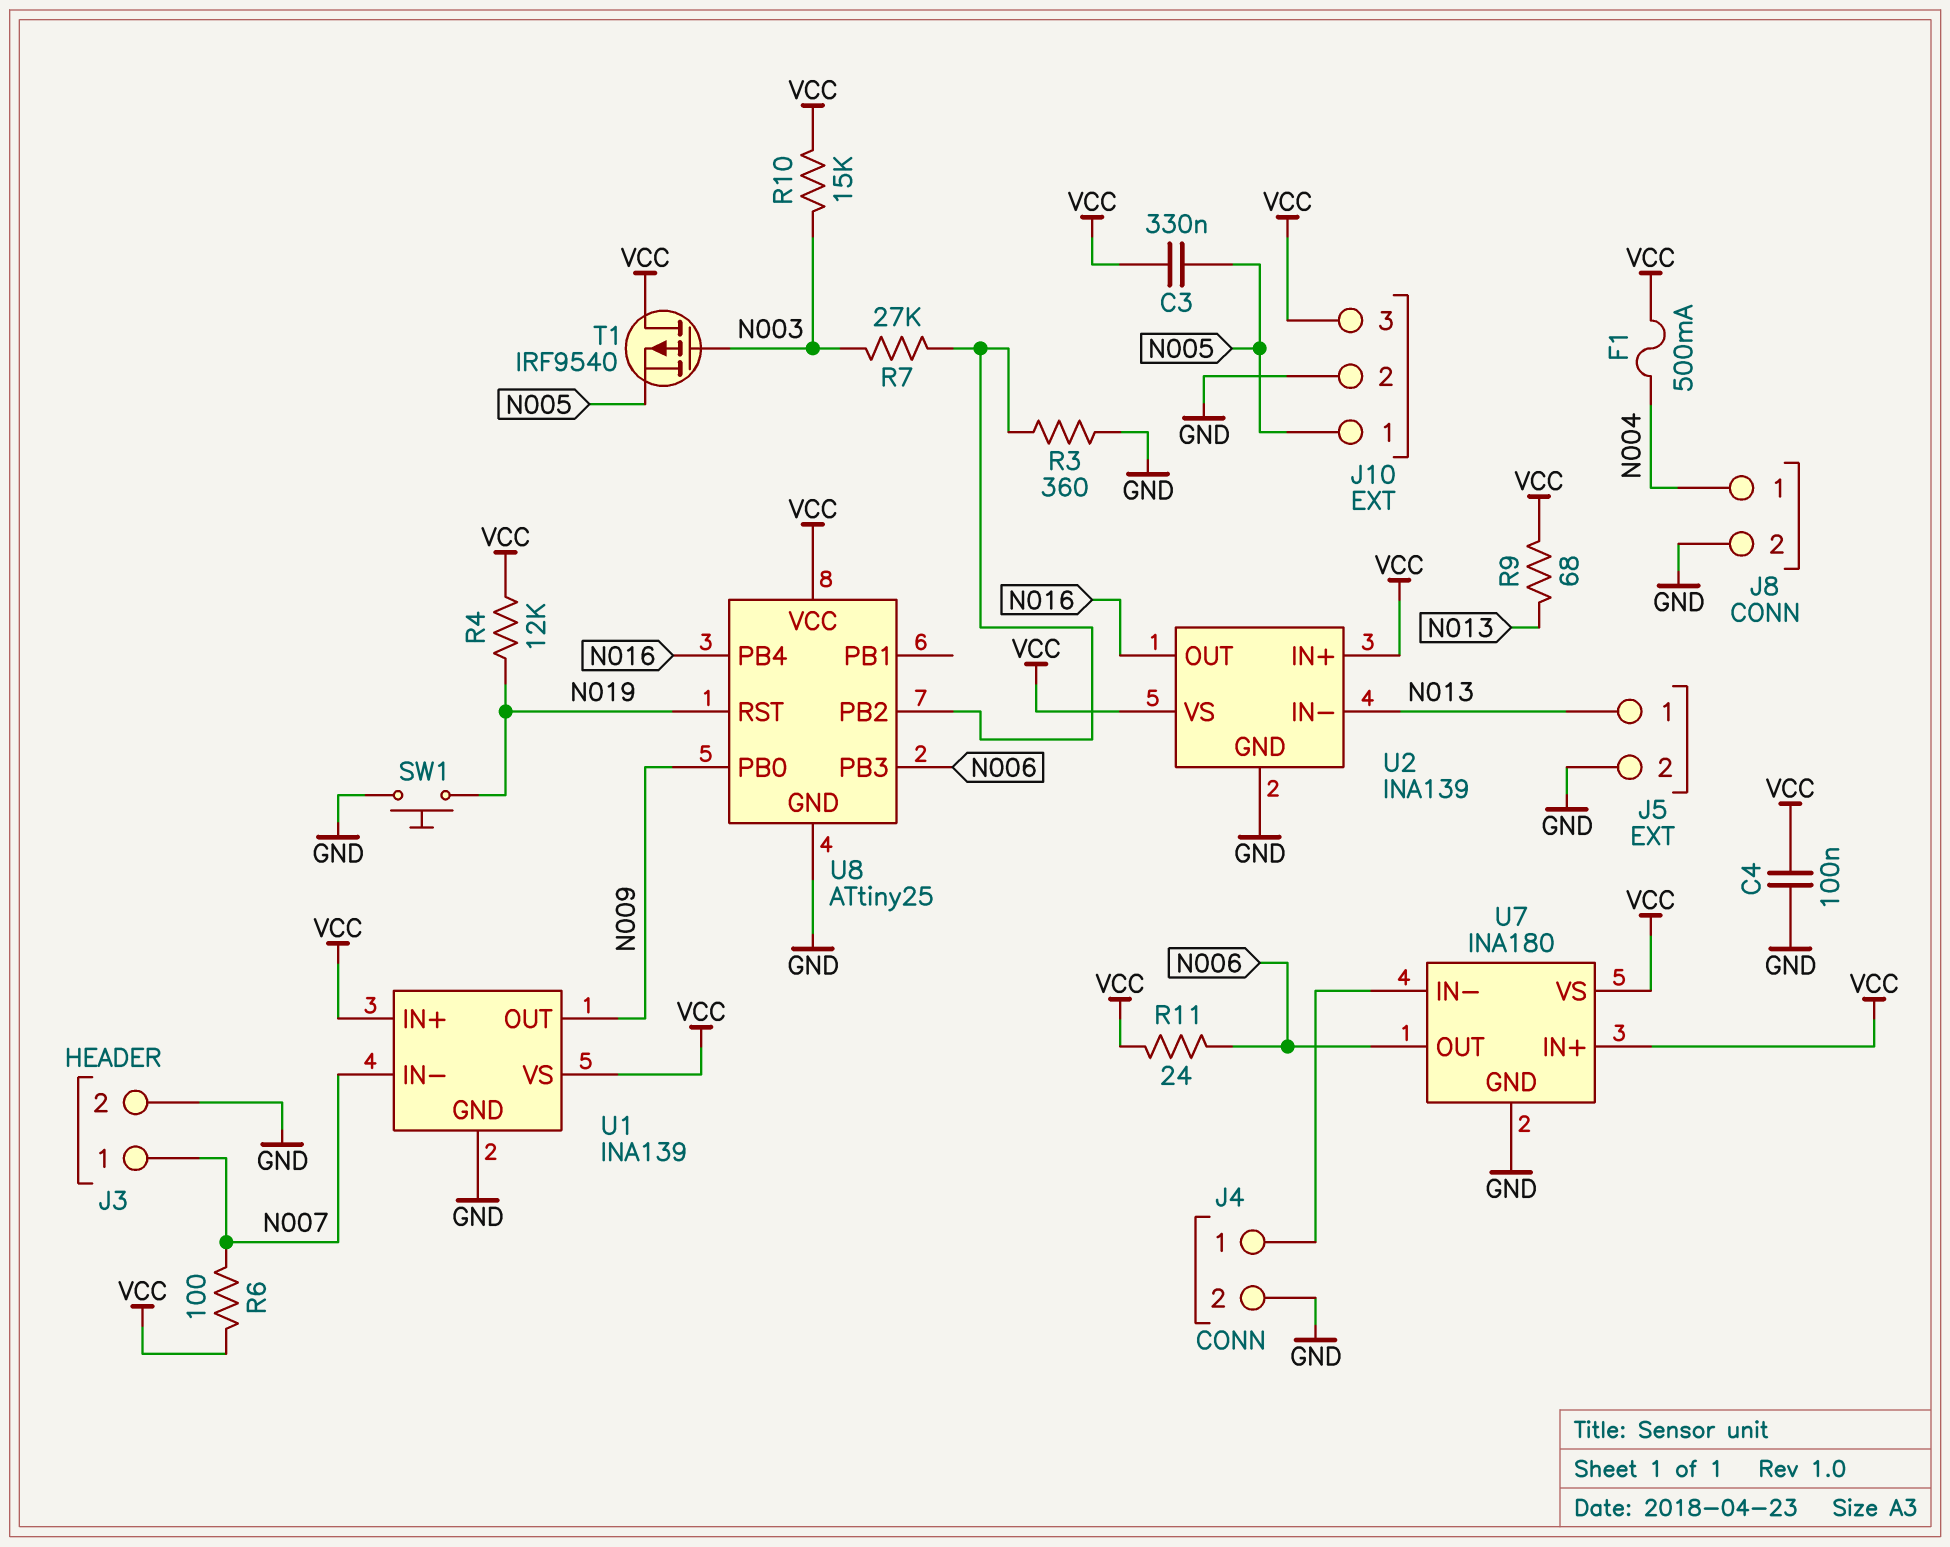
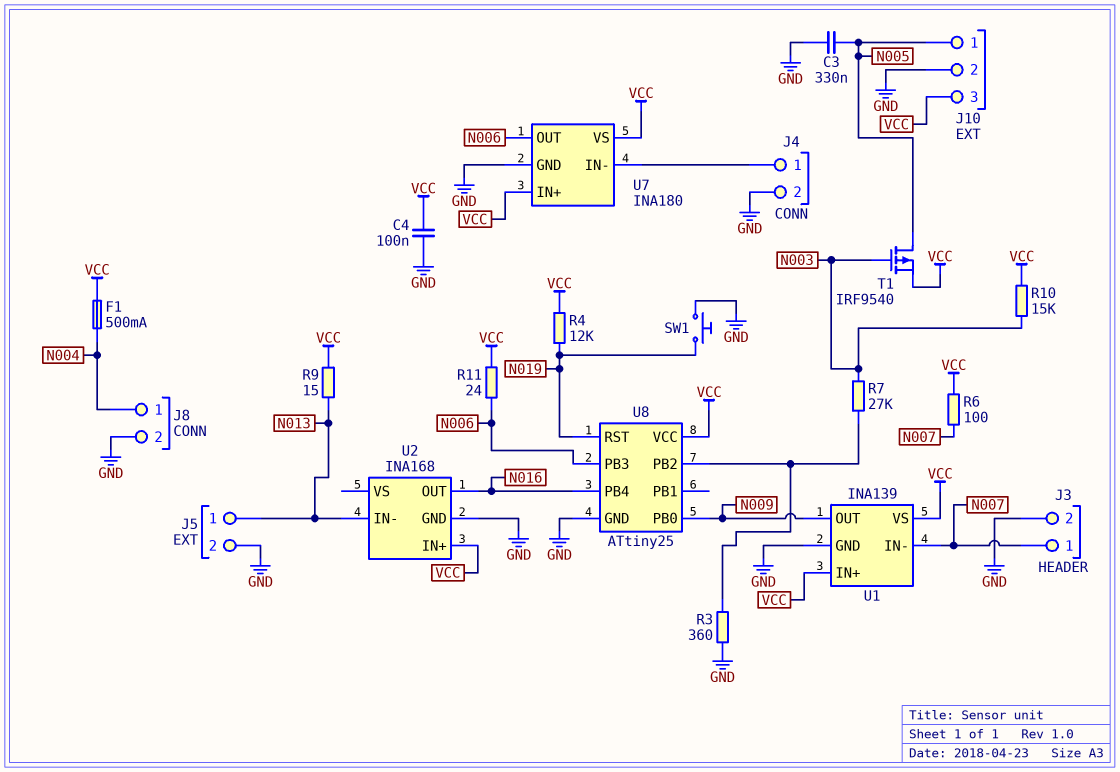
C3: 330nF (N005, VCC) -> 330nF (GND, N005)
R9: 68 (N013, VCC) -> 15 (N013, VCC)
T1: PMOS IRF9540 (G N003, D VCC, S N005) -> PMOS IRF9540 (G N003, D N005, S VCC)
U2: INA139 -> INA168
U2 pin VS: VCC -> none

